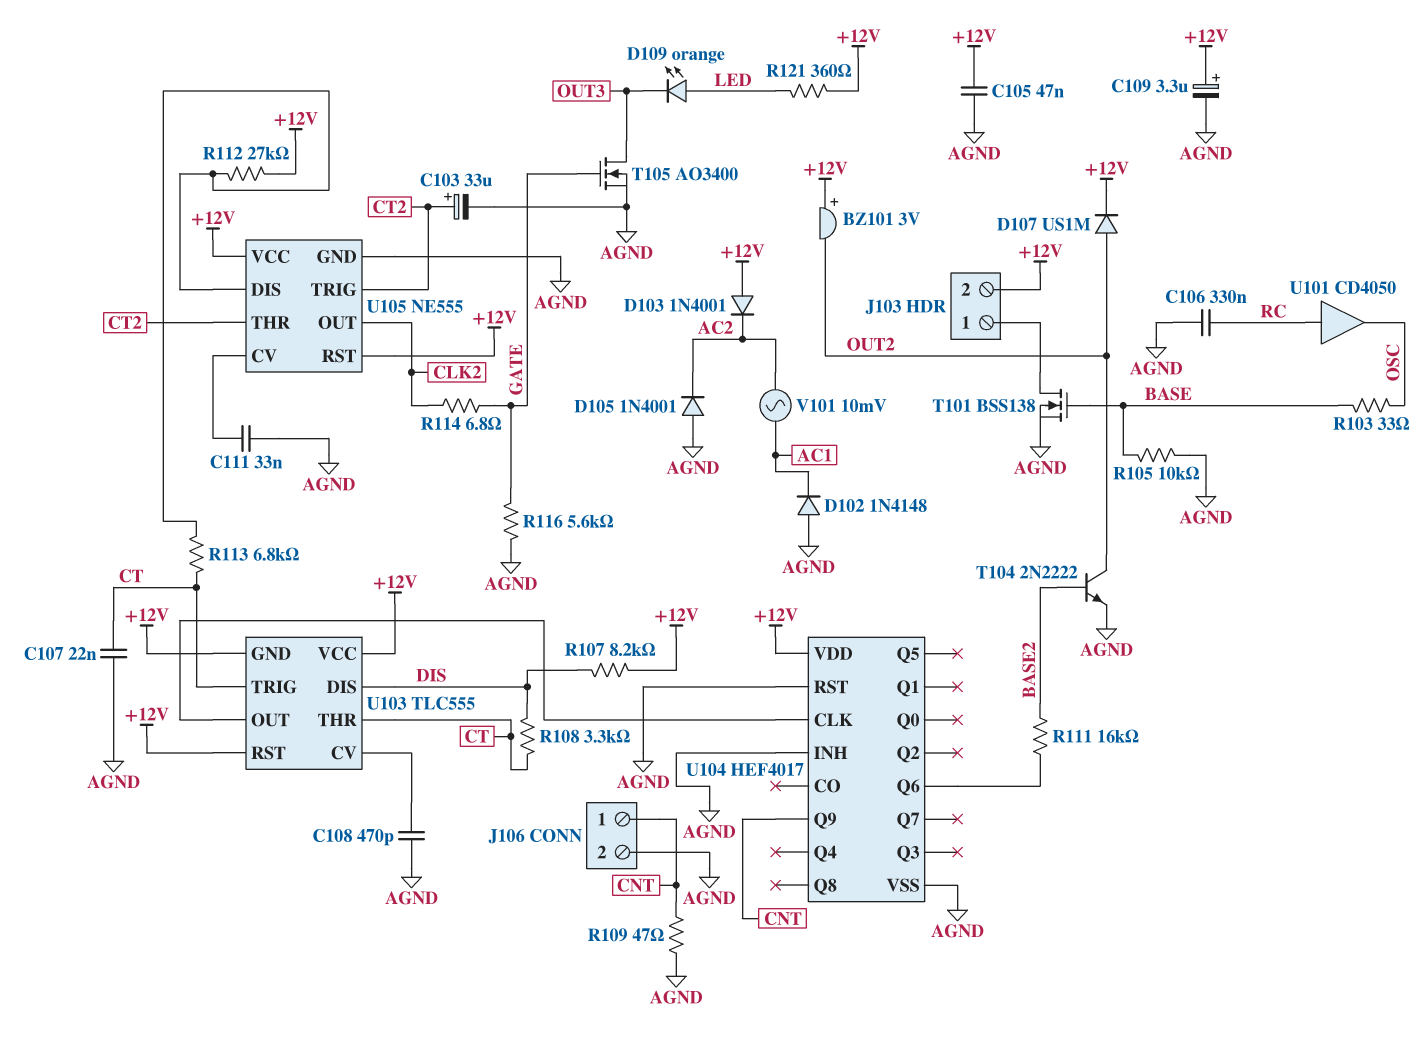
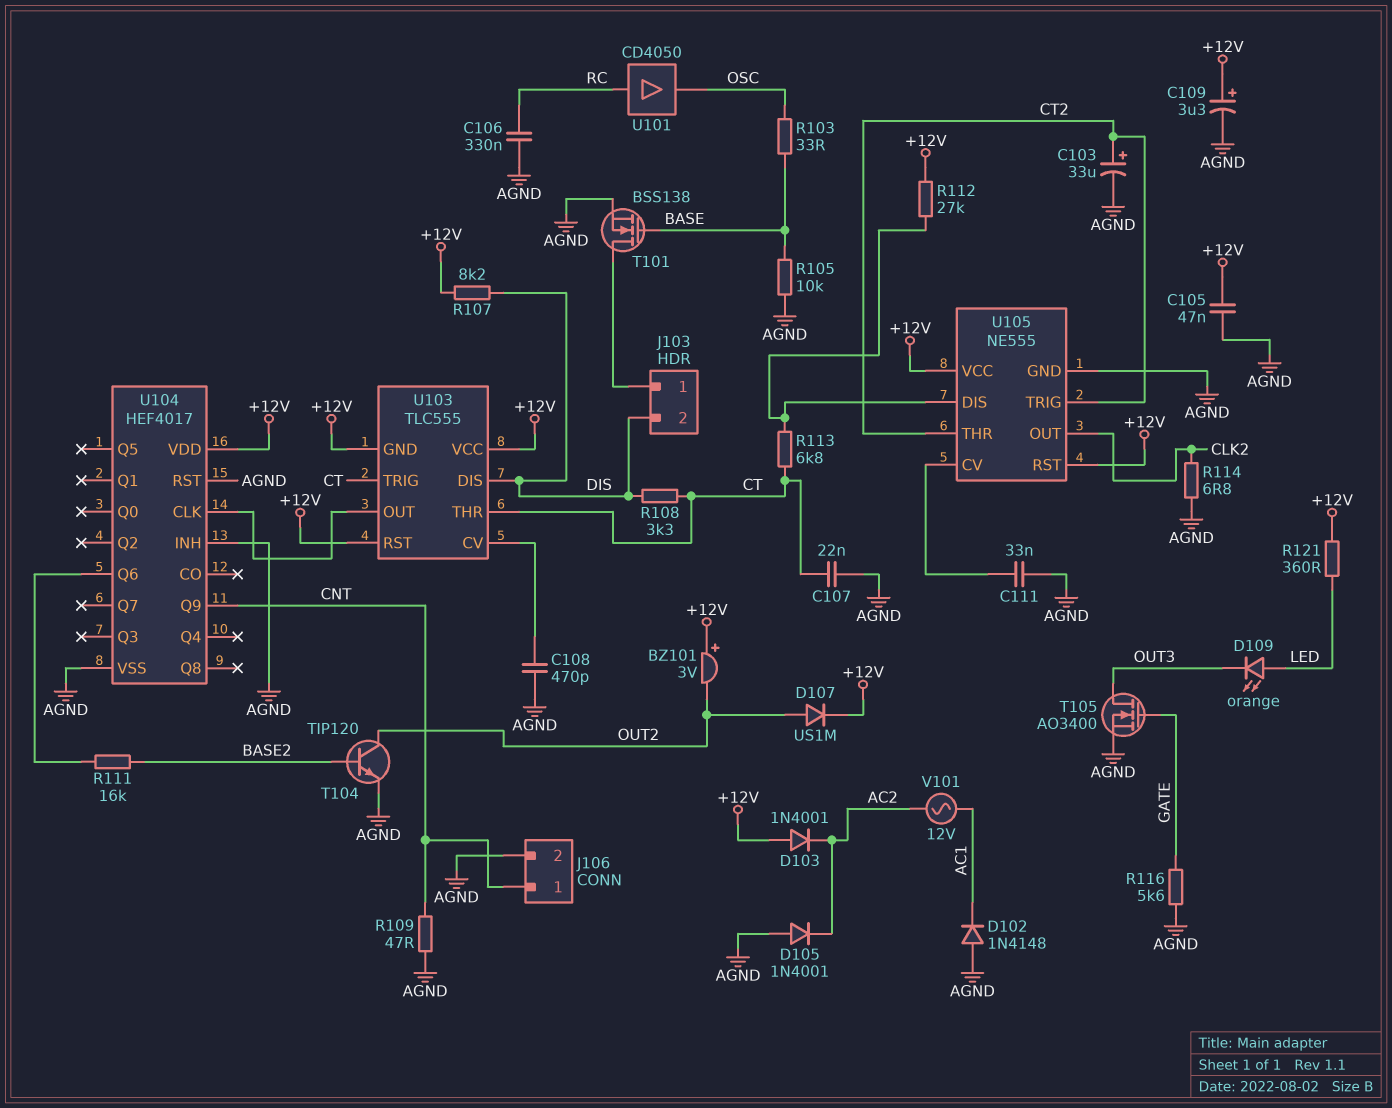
J103 pin 2: +12V -> DIS
R114: 6.8 (CLK2, GATE) -> 6.8 (AGND, CLK2)
T104: NPN 2N2222 (B BASE2, C OUT2, E AGND) -> NPN TIP120 (B BASE2, C OUT2, E AGND)
V101: AC 10mV (AC1, AC2) -> AC 12V (AC1, AC2)

